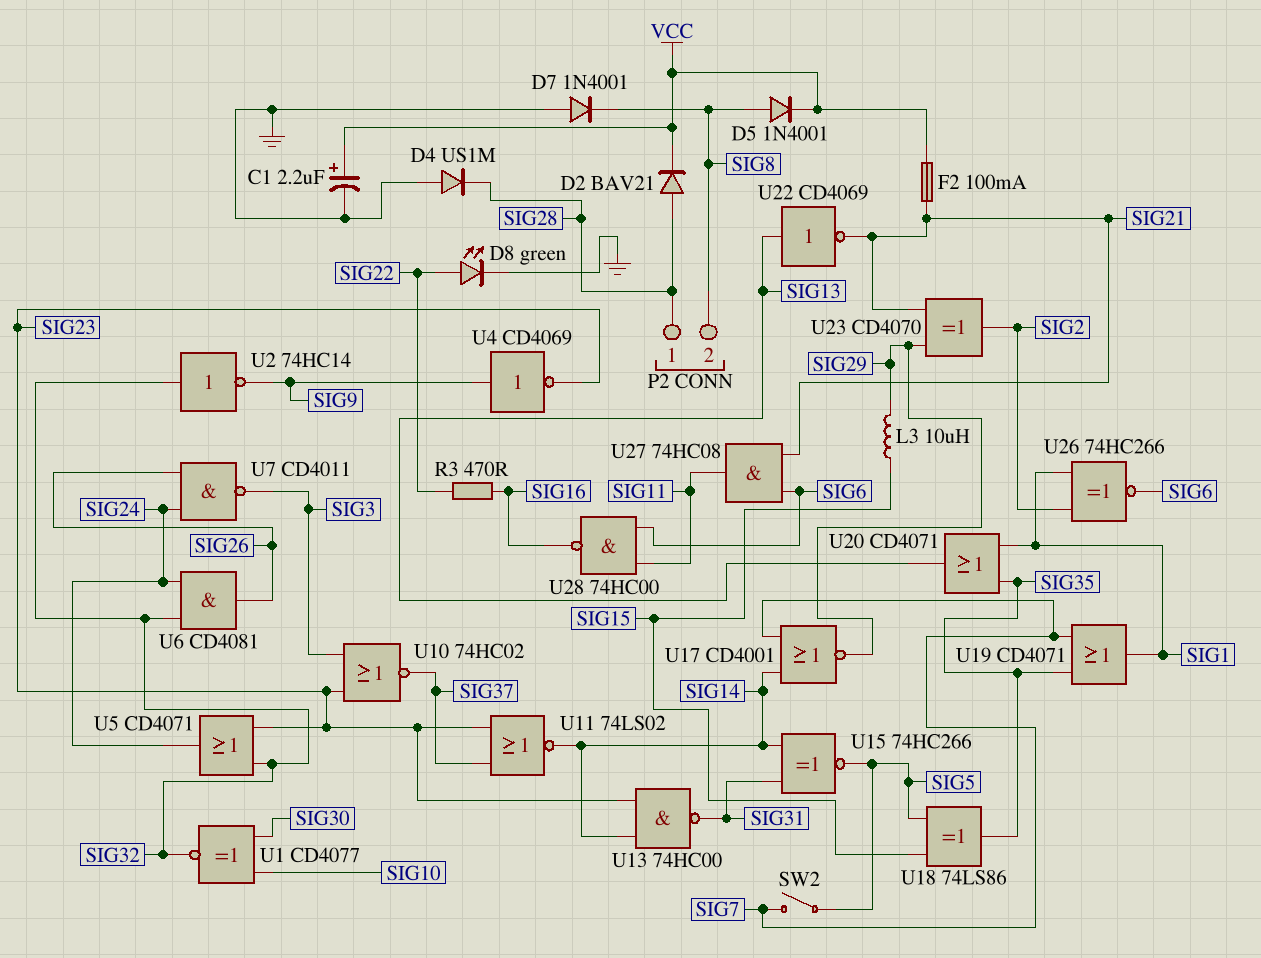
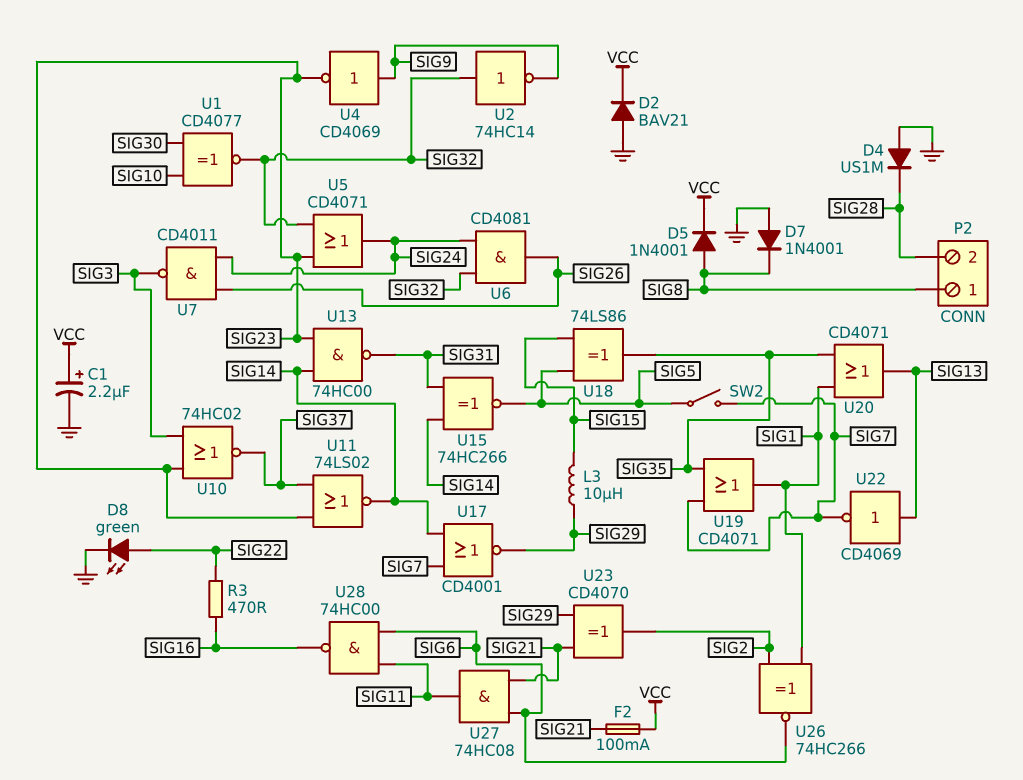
D2: diode BAV21 (A SIG28, K VCC) -> diode BAV21 (A GND, K VCC)
P2 pin 1: SIG28 -> SIG8
P2 pin 2: SIG8 -> SIG28
U22: NOT CD4069 (in SIG13, out SIG21) -> NOT CD4069 (in SIG13, out SIG7)

